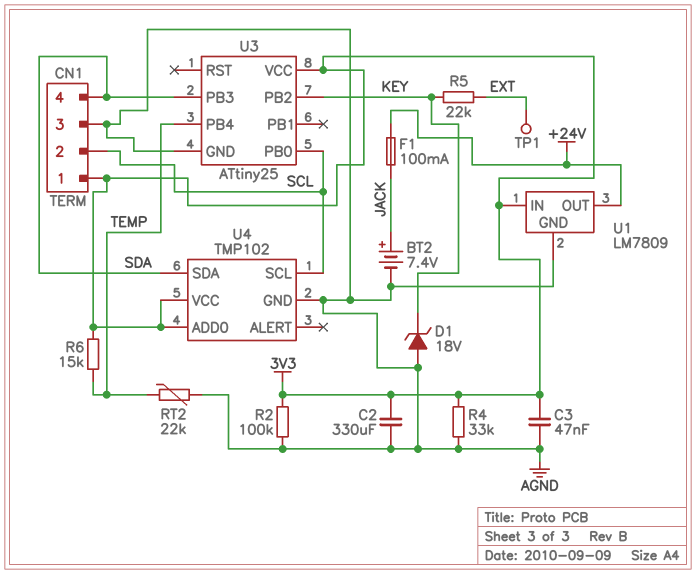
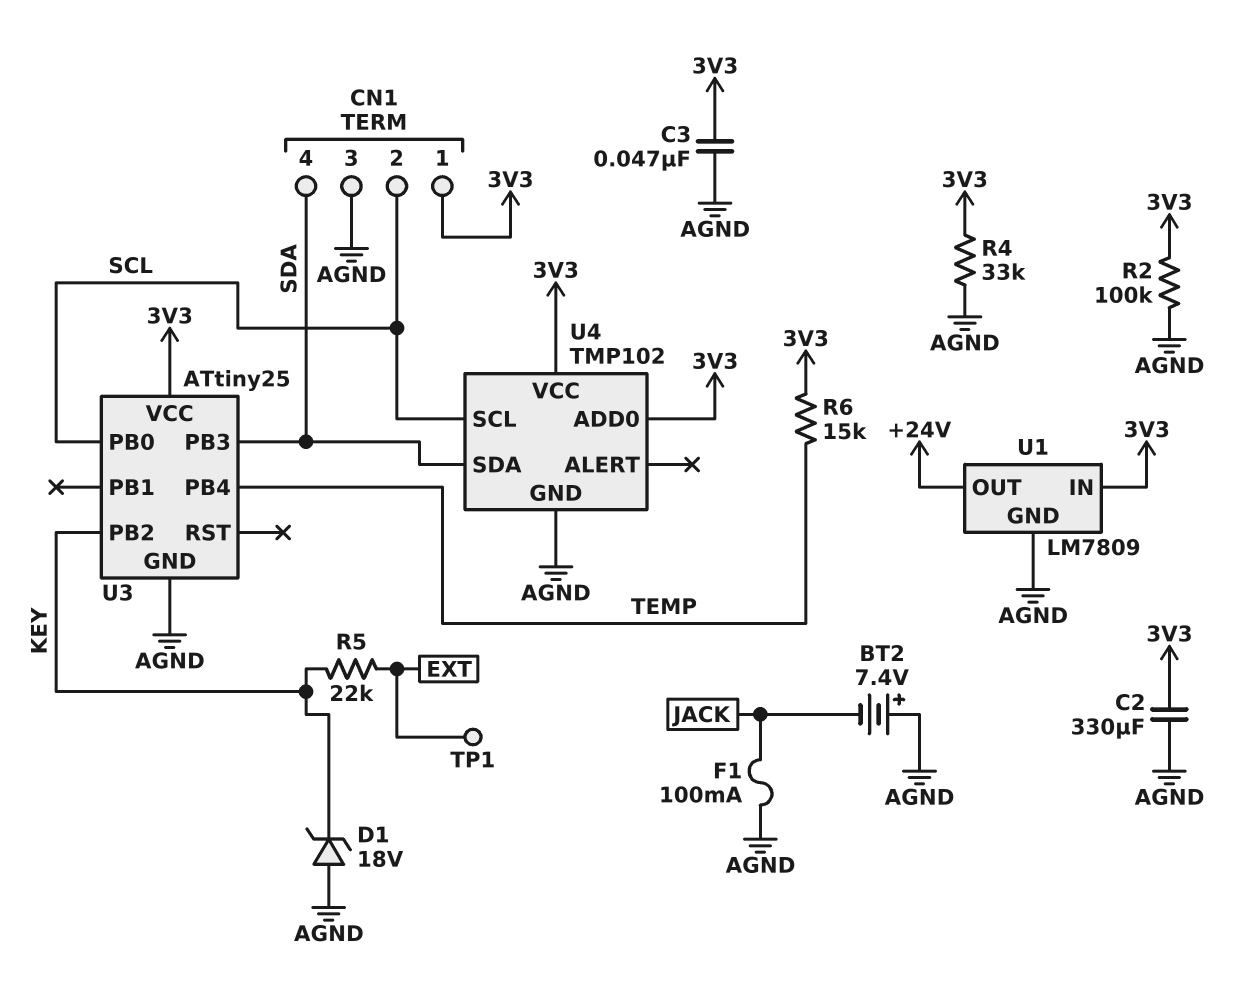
BT2: 7.4V (plus JACK, minus AGND) -> 7.4V (plus AGND, minus JACK)
F1: 100mA (+24V, JACK) -> 100mA (AGND, JACK)
RT2: 22k (AGND, TEMP) -> none

